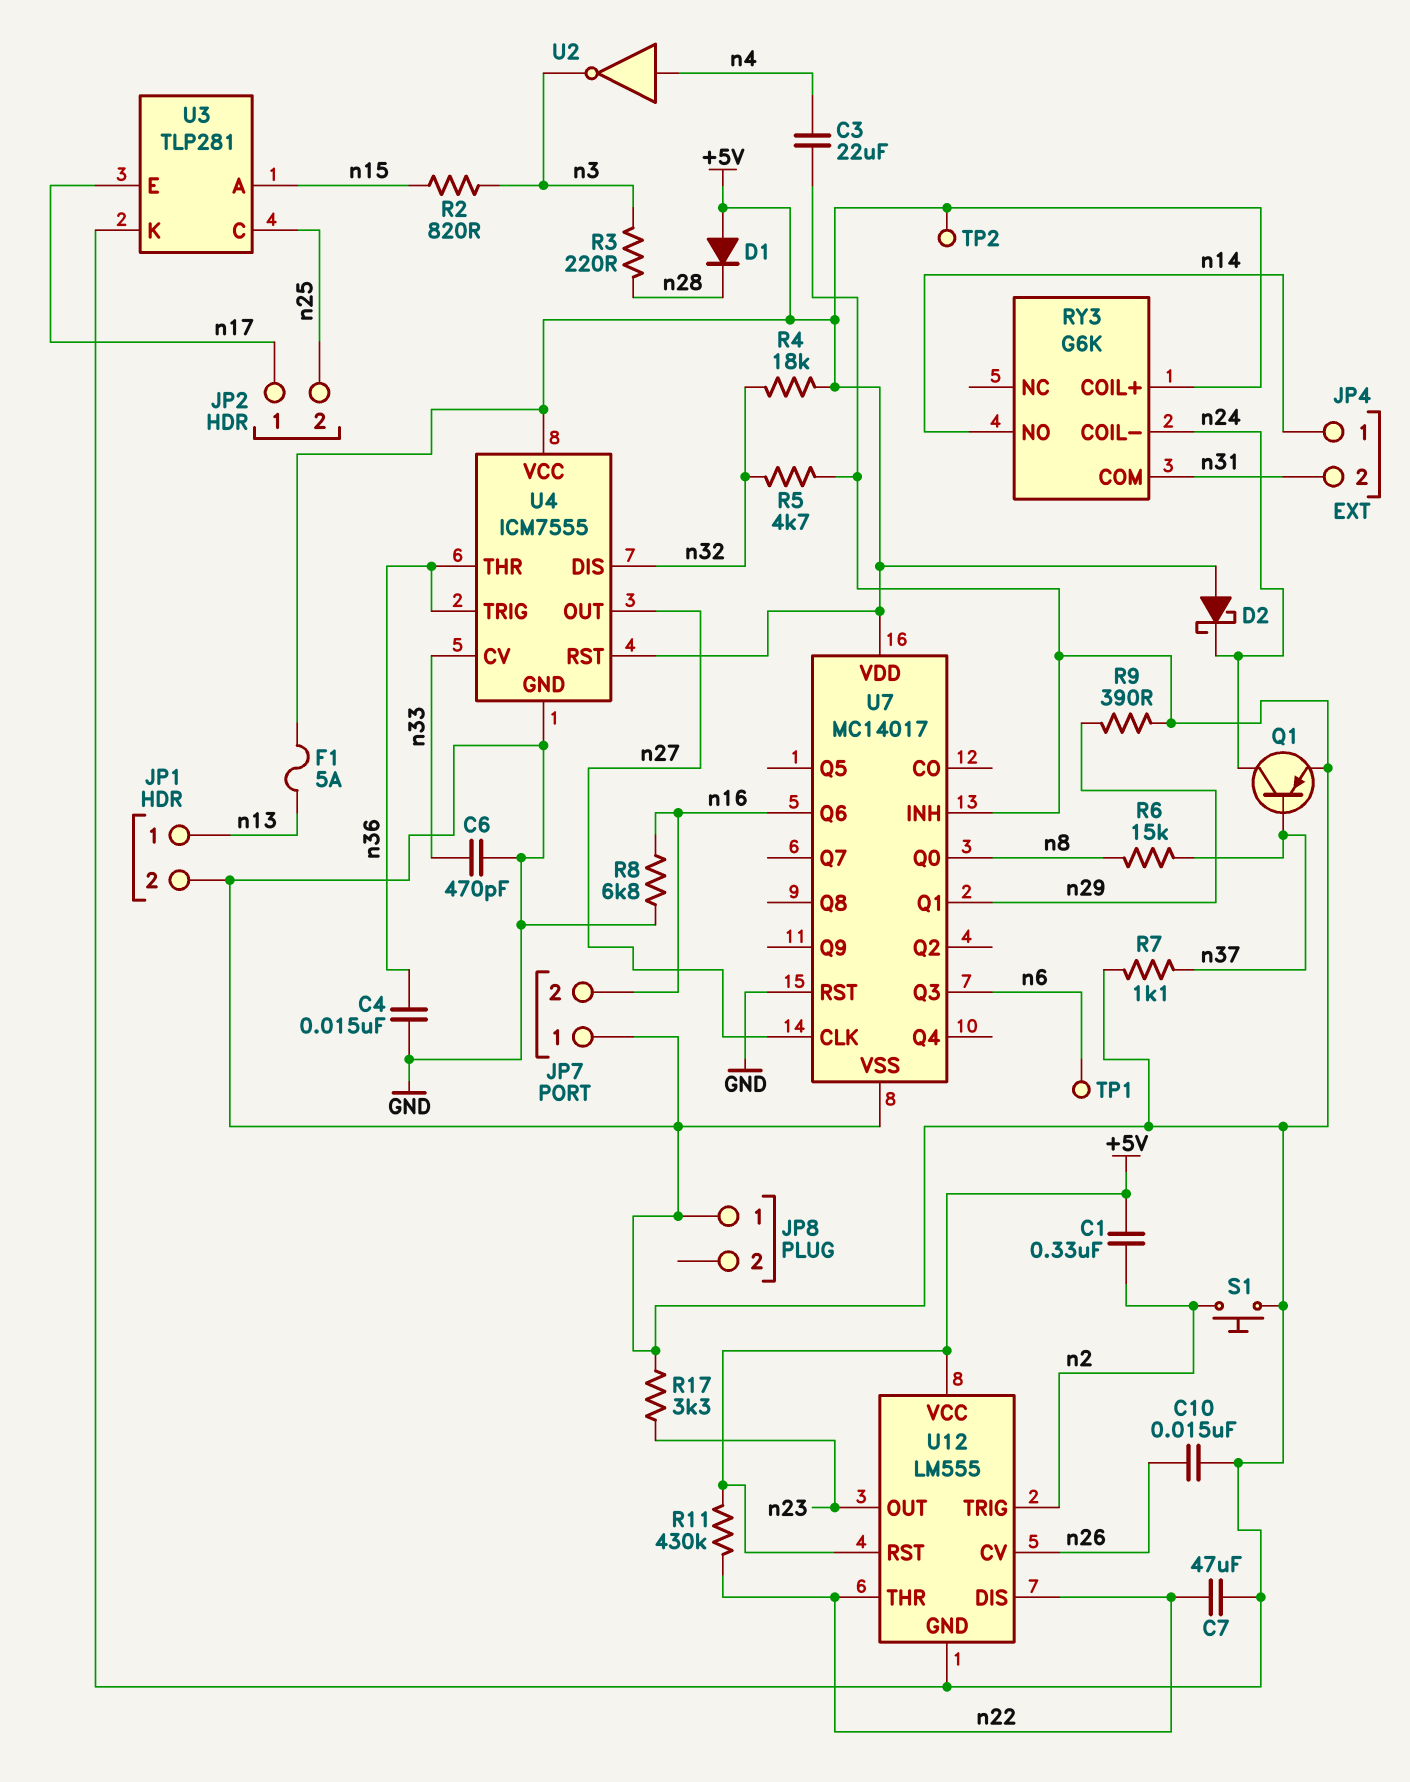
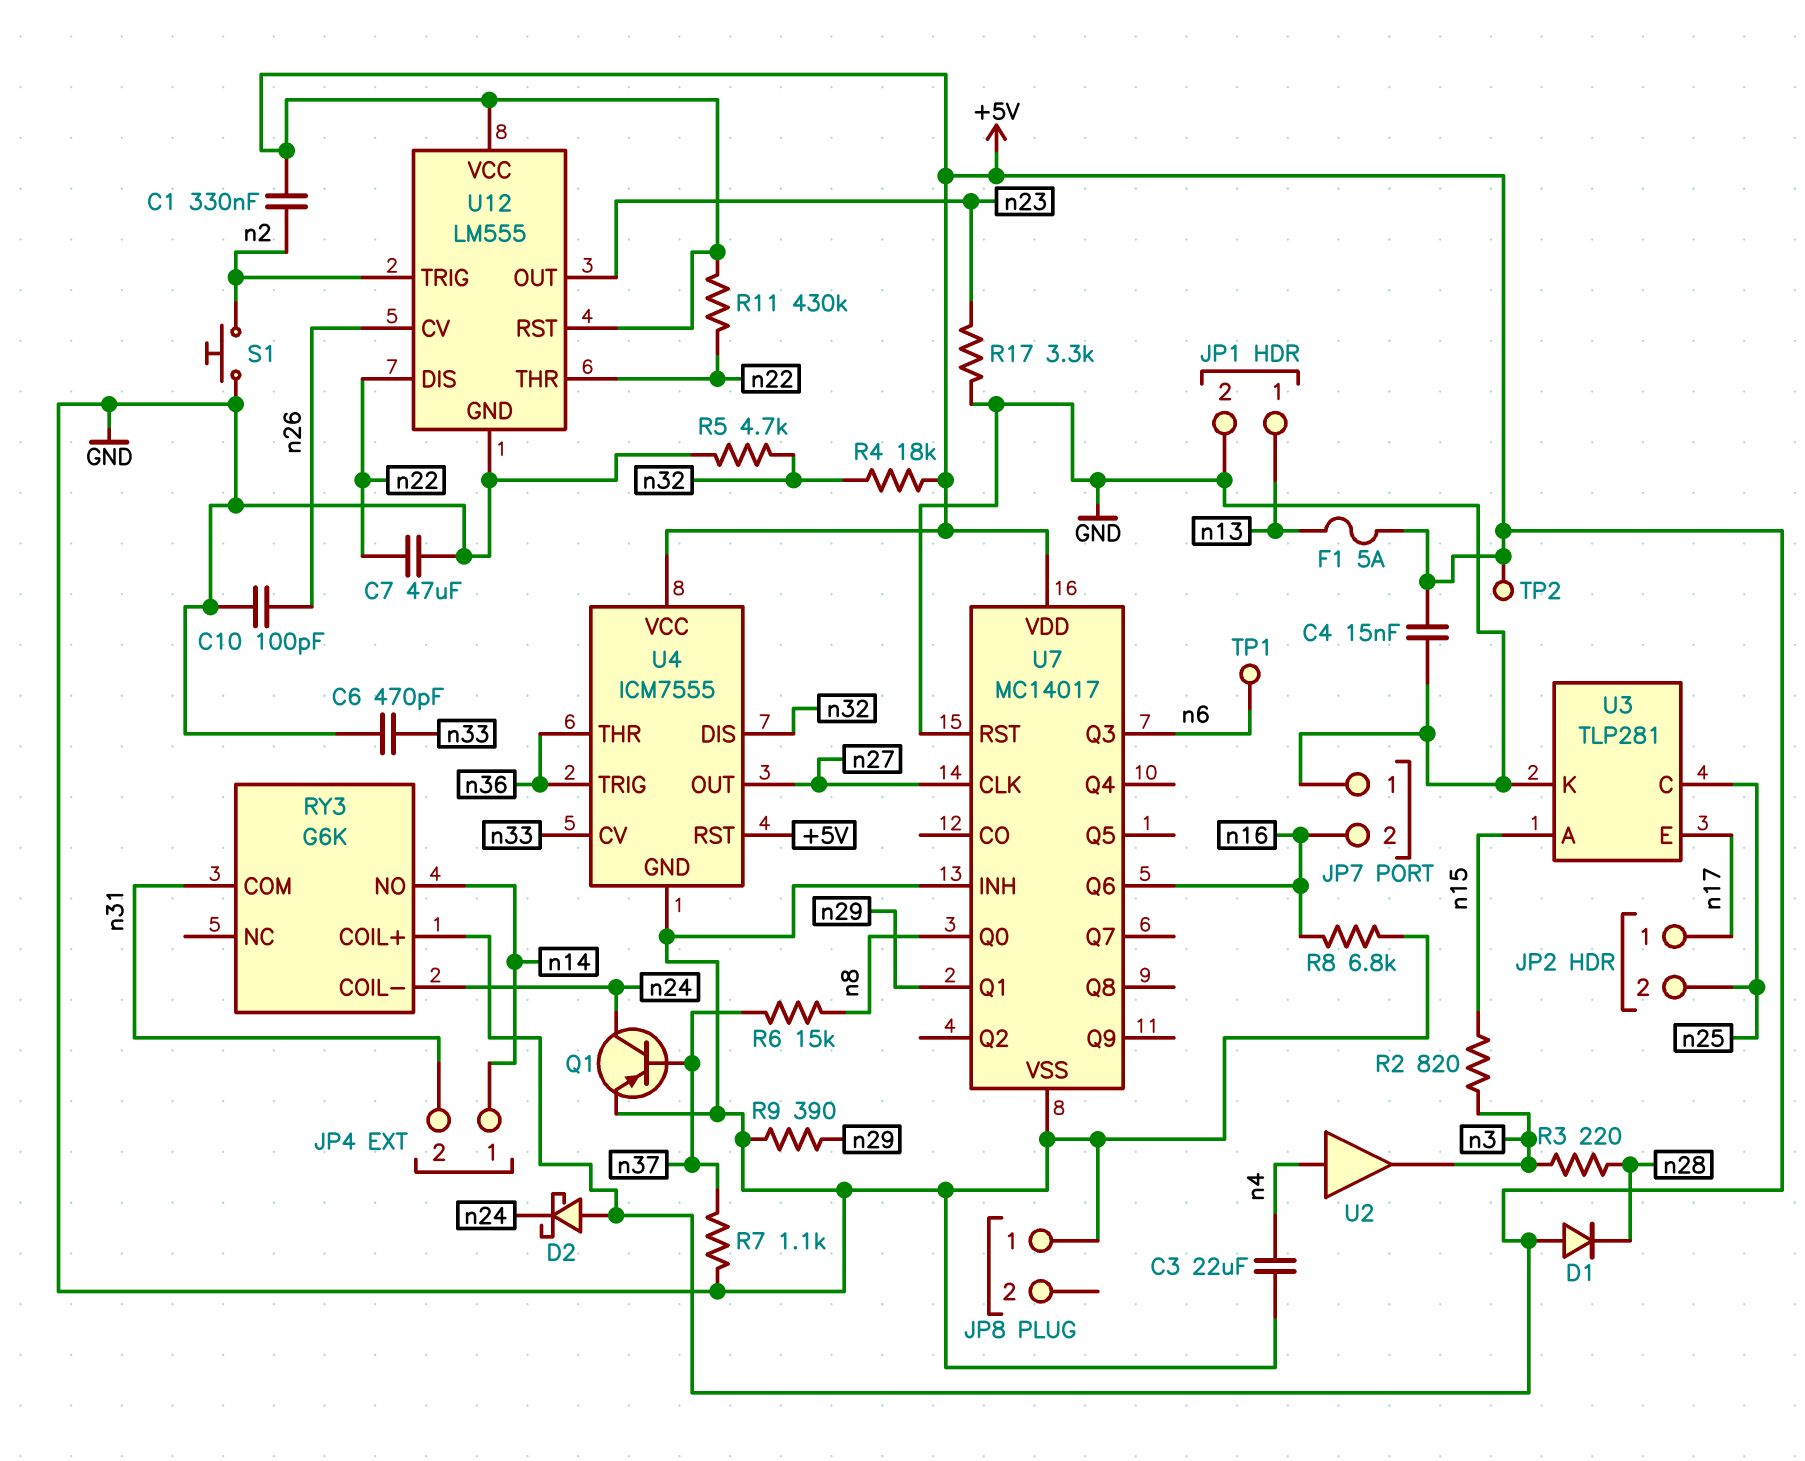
C4: 15nF (GND, n36) -> 15nF (+5V, GND)
C10: 15nF (GND, n26) -> 100pF (GND, n26)
U2: NOT (in n4, out n3) -> buffer (in n4, out n3)

